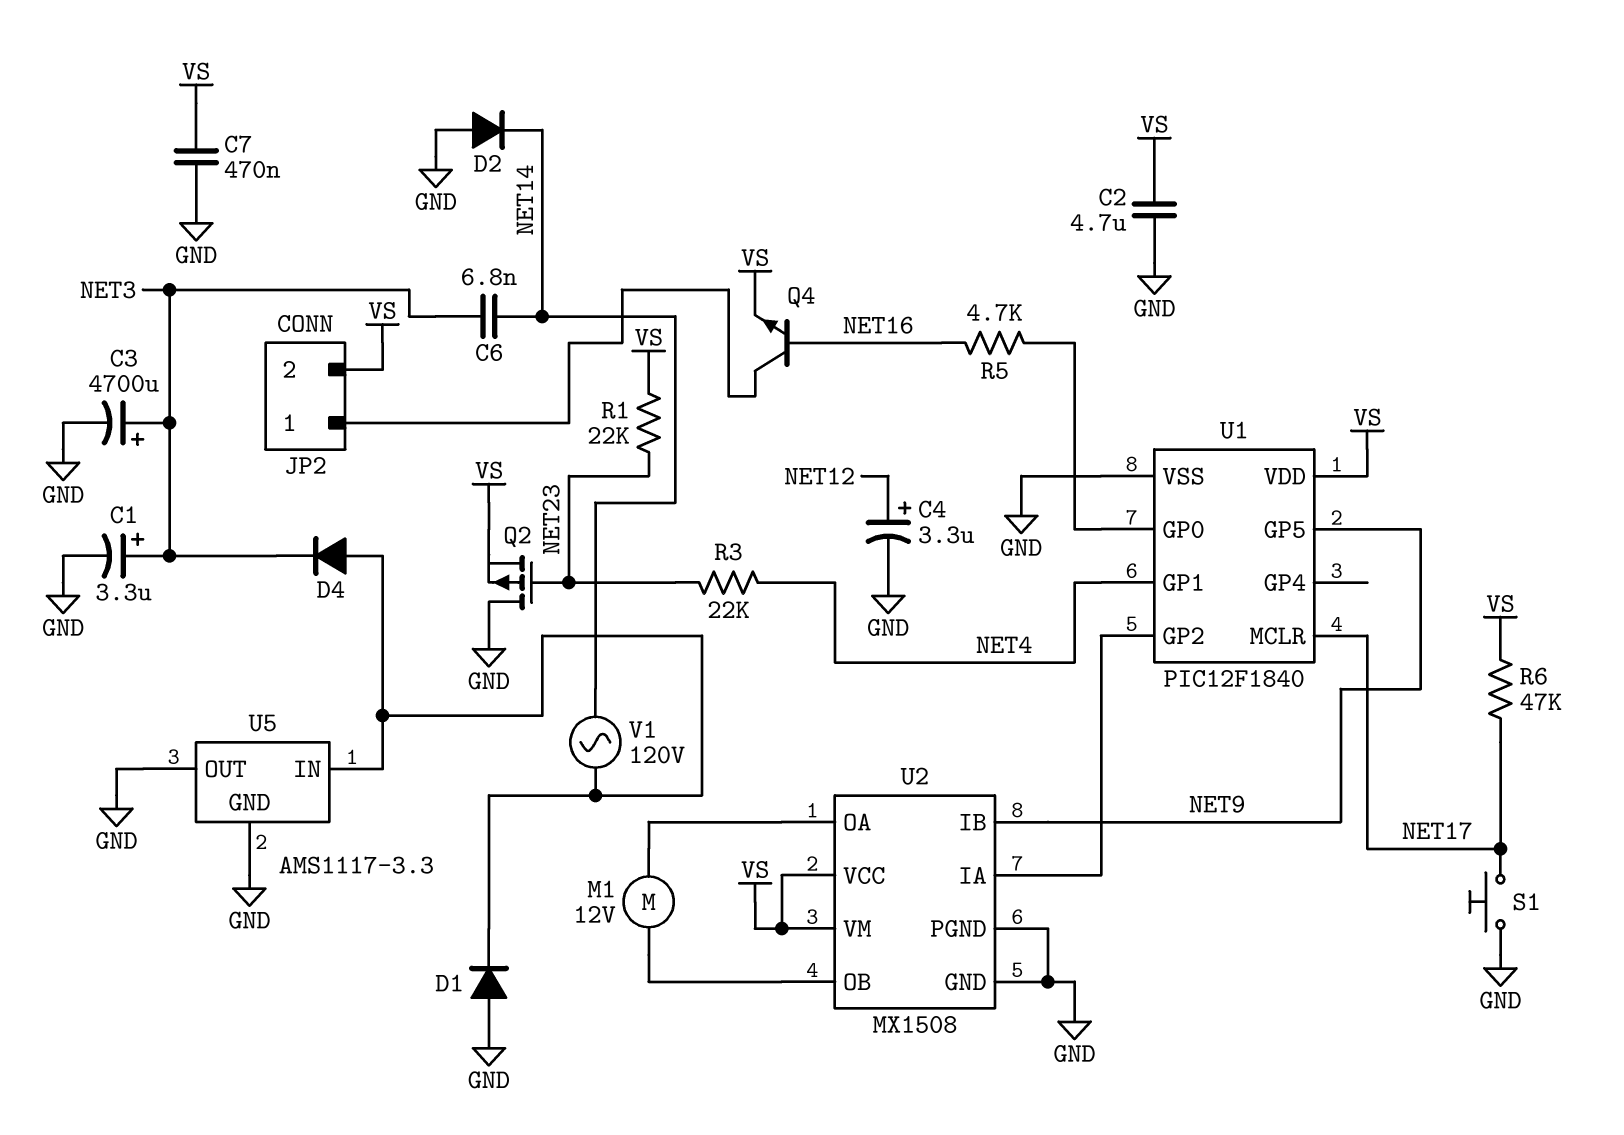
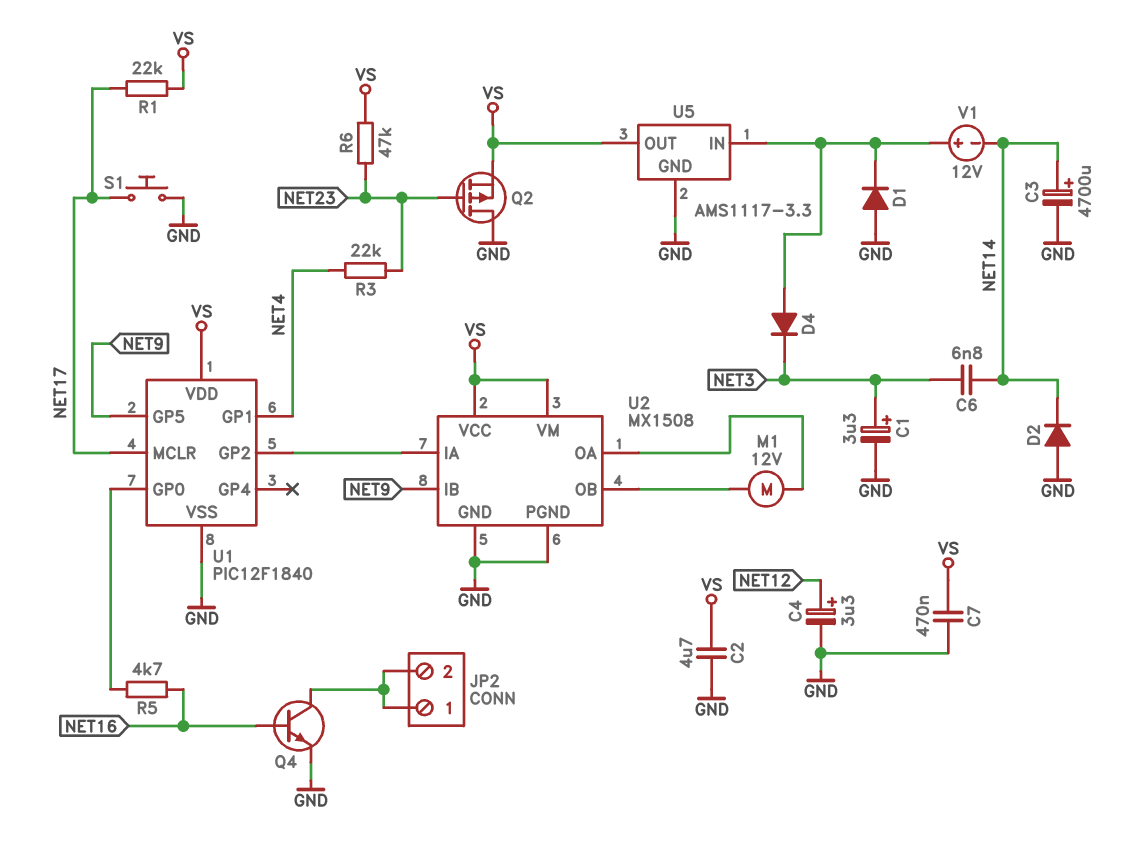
C3: 4700uF (plus NET3, minus GND) -> 4700uF (plus NET14, minus GND)
JP2 pin 2: VS -> JP2/1
Q4: NPN (B NET16, C JP2/1, E VS) -> NPN (B NET16, C JP2/1, E GND)
R1: 22k (NET23, VS) -> 22k (NET17, VS)
R6: 47k (NET17, VS) -> 47k (NET23, VS)
U5 pin OUT: GND -> VS
V1: AC 120V (NET14, U5/IN) -> 12V (plus U5/IN, minus NET14)

